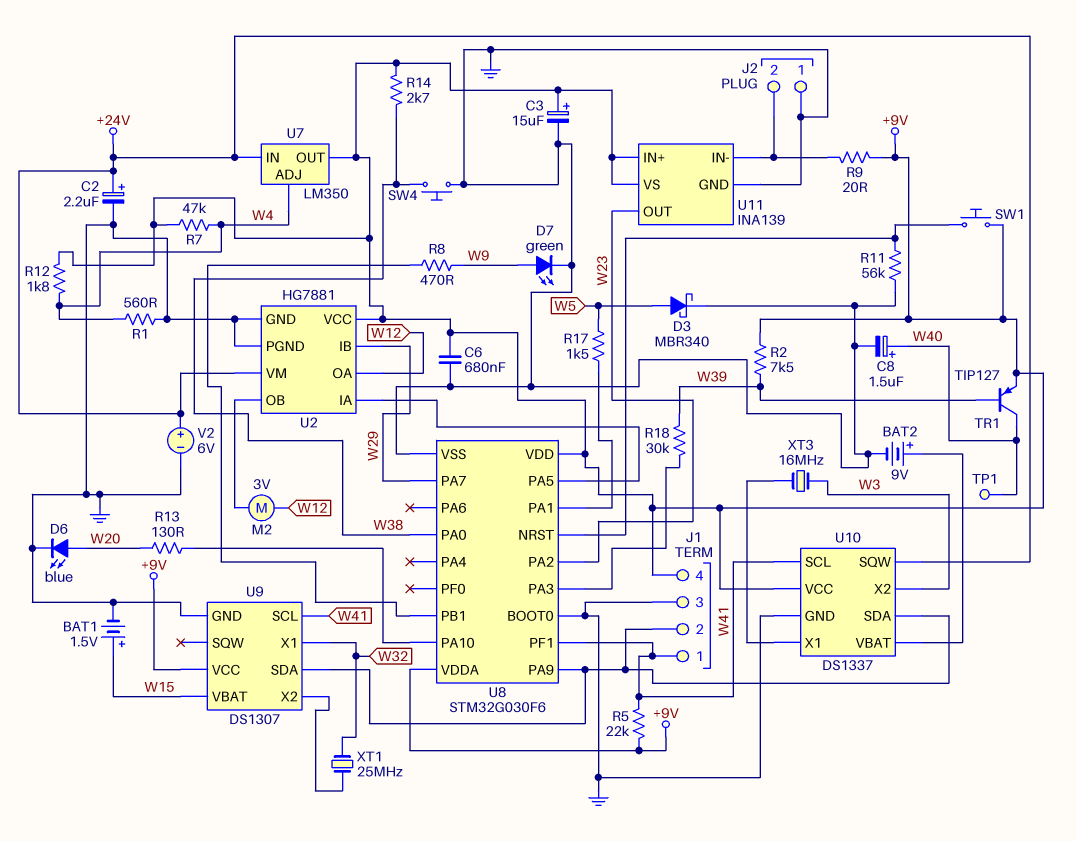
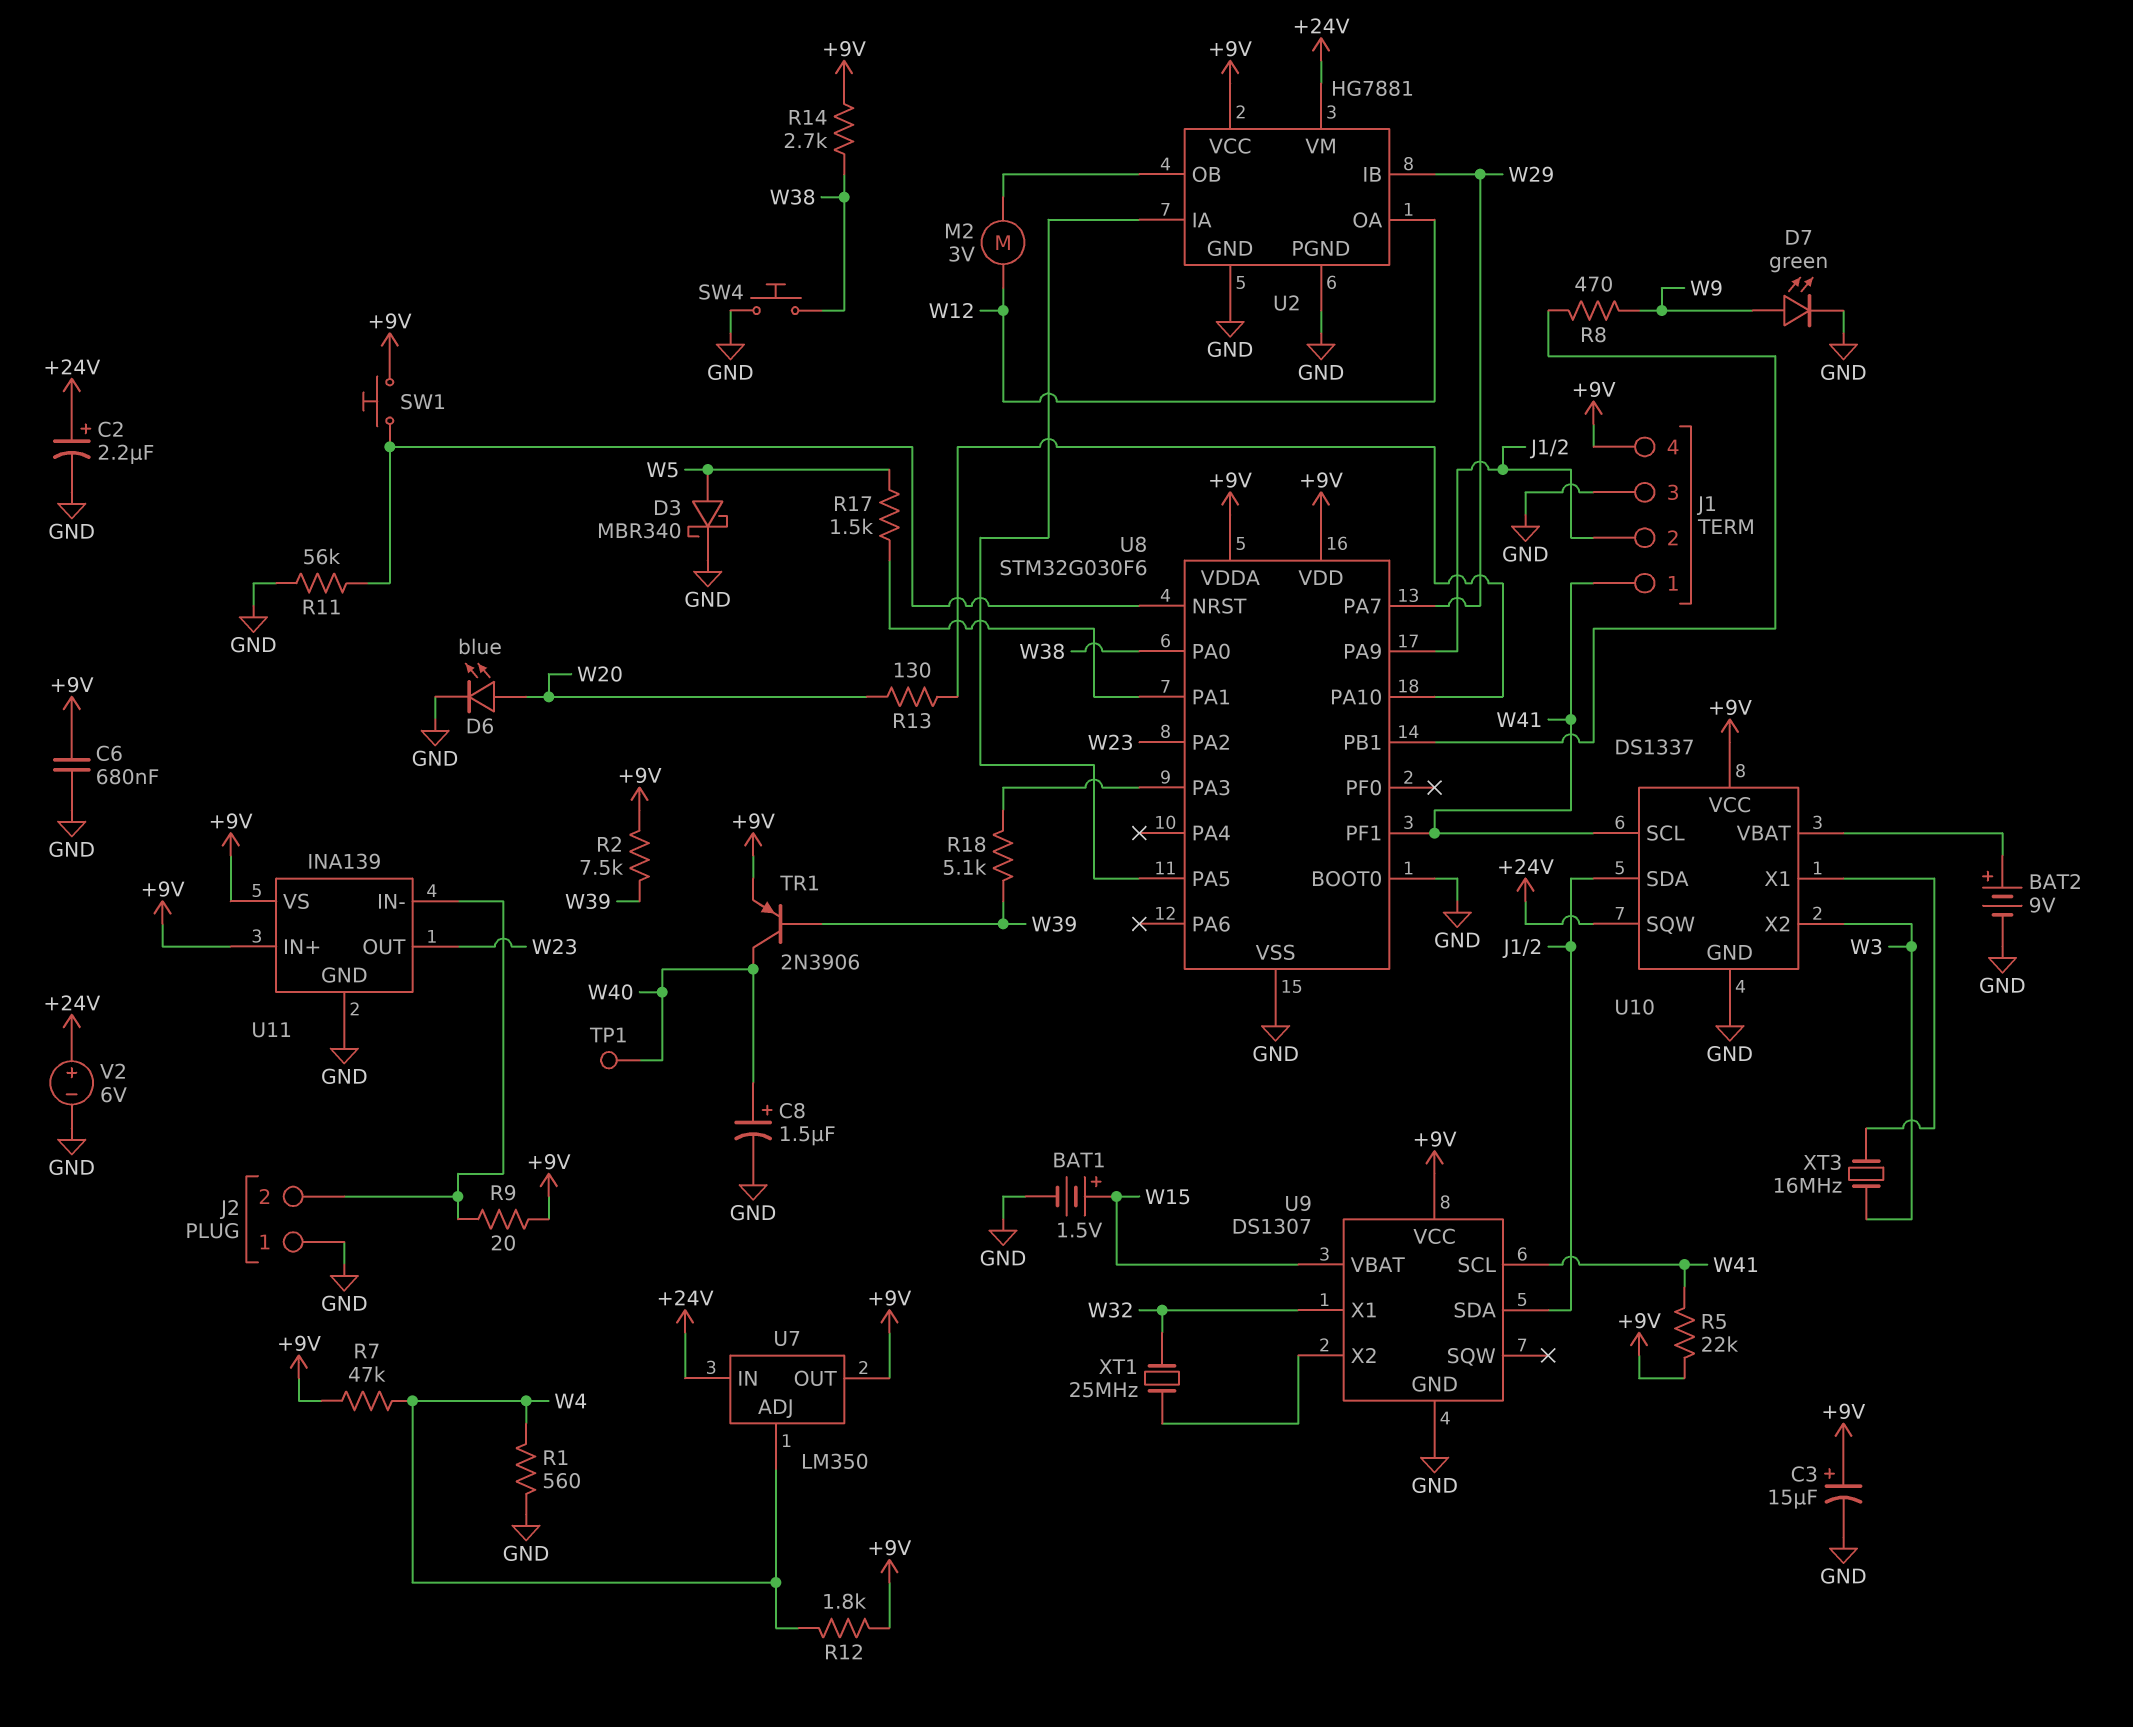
R18: 30k (U8/PA3, W39) -> 5.1k (U8/PA3, W39)
TR1: PNP TIP127 (B W39, C W40, E +9V) -> PNP 2N3906 (B W39, C W40, E +9V)

